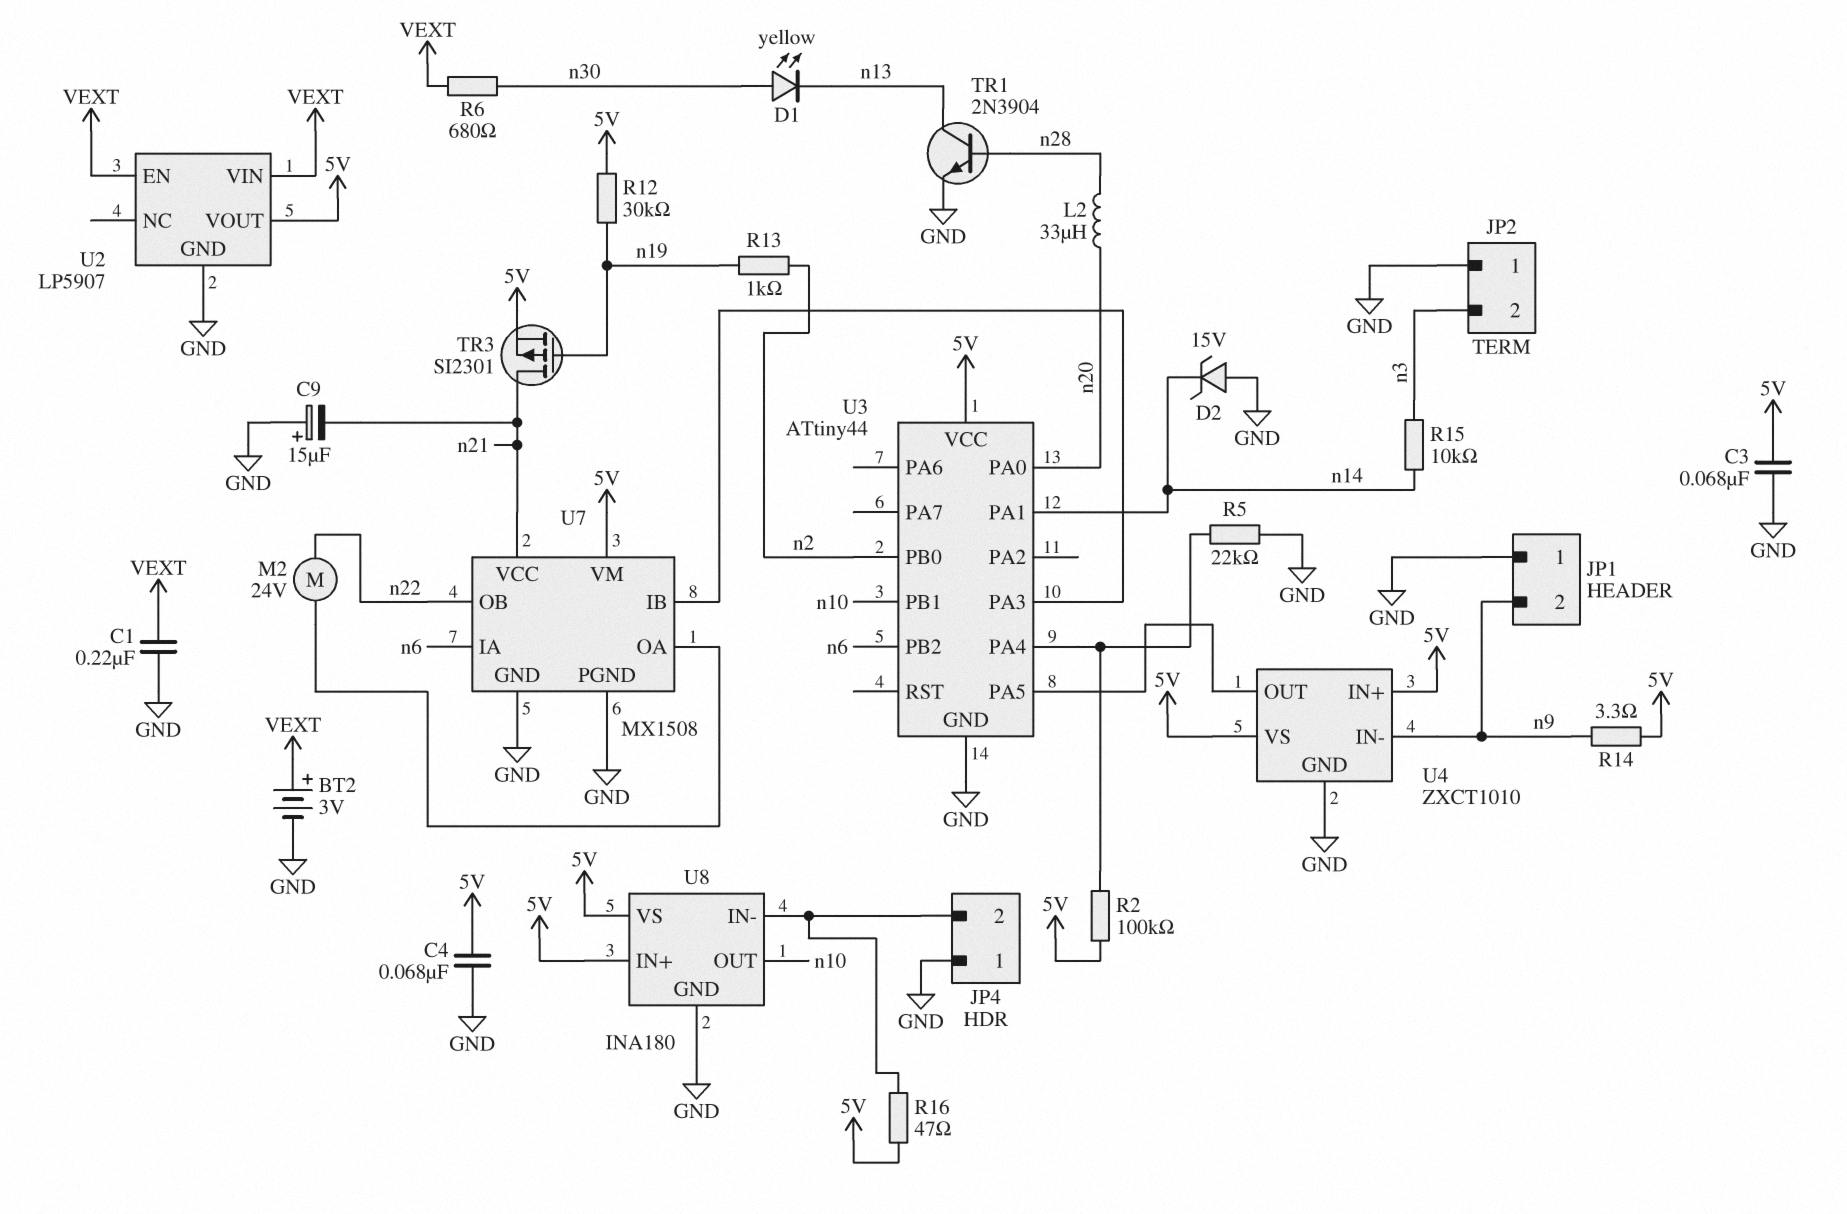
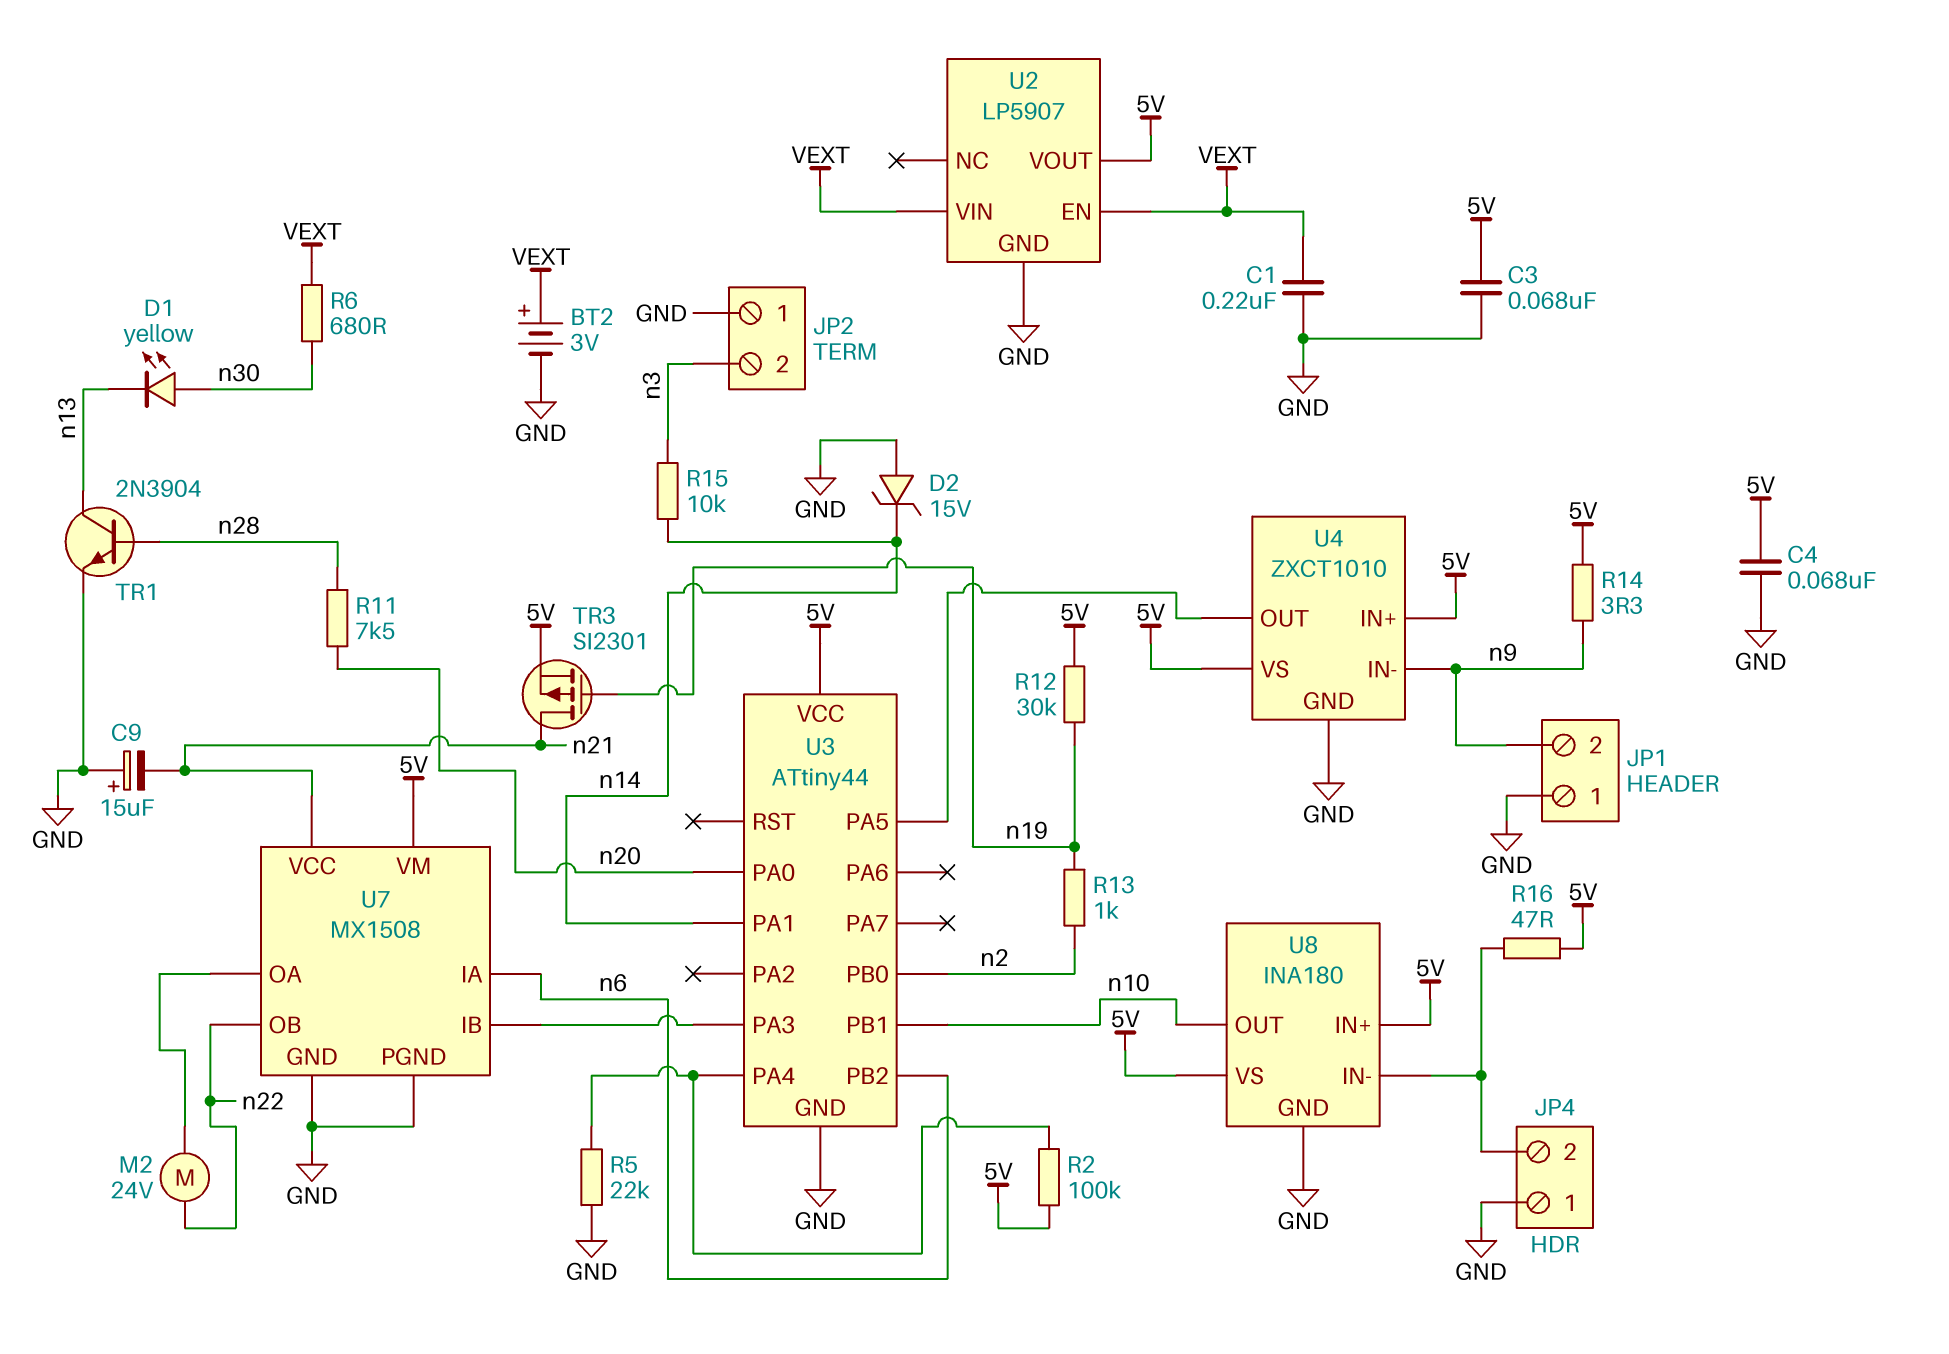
L2: 33uH (n20, n28) -> none
R11: none -> 7.5k (n20, n28)

